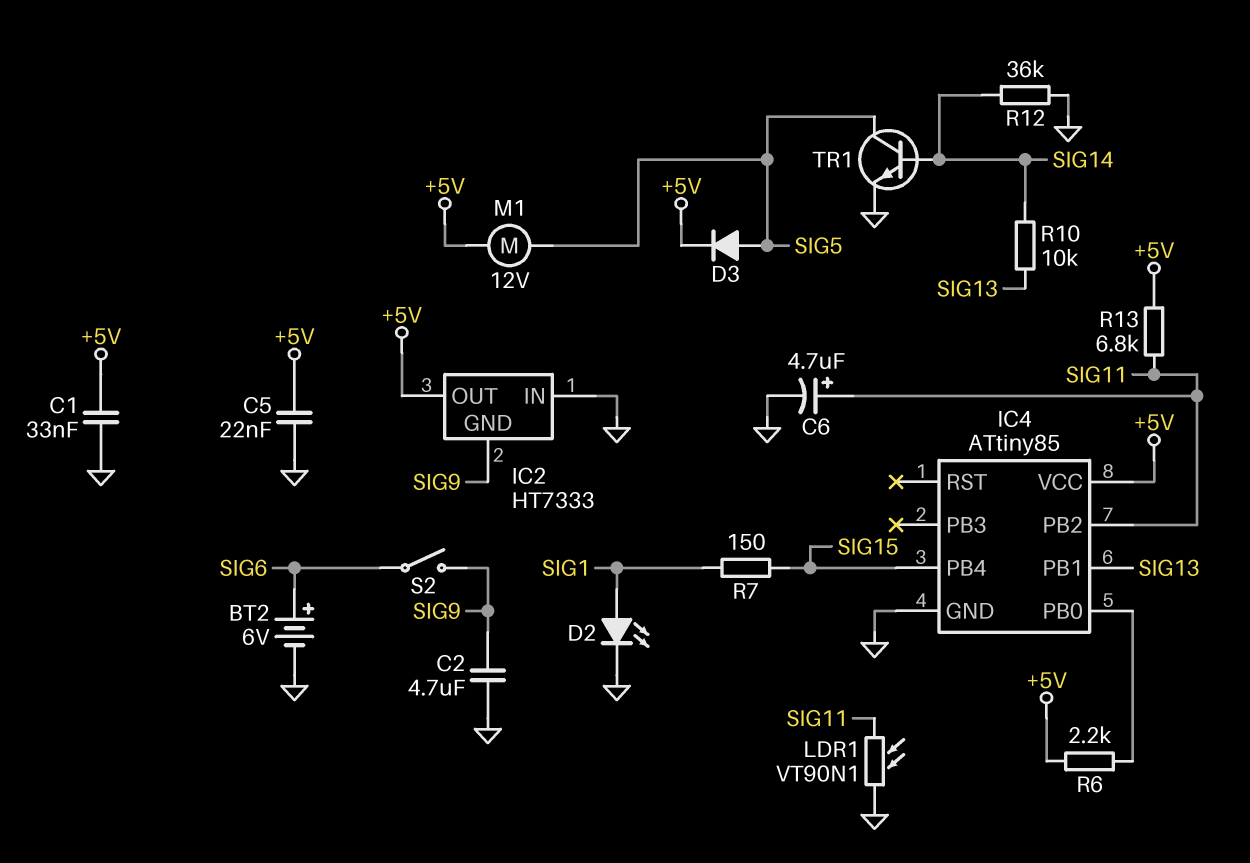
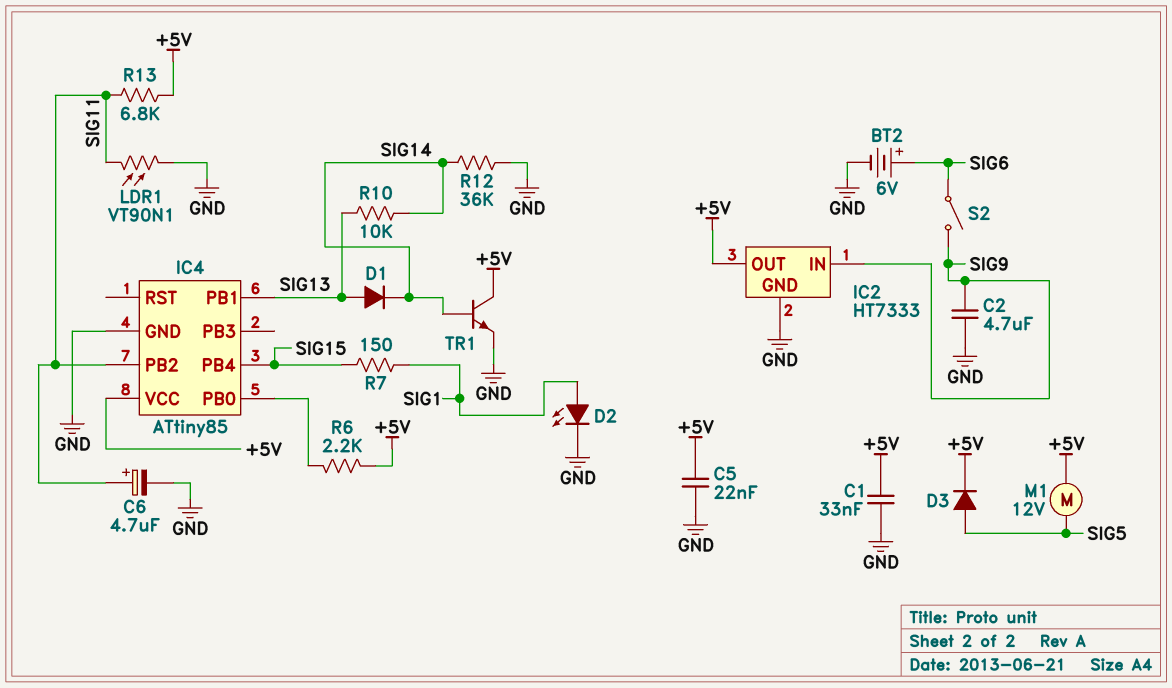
D1: none -> diode (A SIG13, K SIG14)
IC2 pin GND: SIG9 -> GND
IC2 pin IN: GND -> SIG9
TR1: NPN (B SIG14, C SIG5, E GND) -> NPN (B SIG14, C +5V, E GND)

